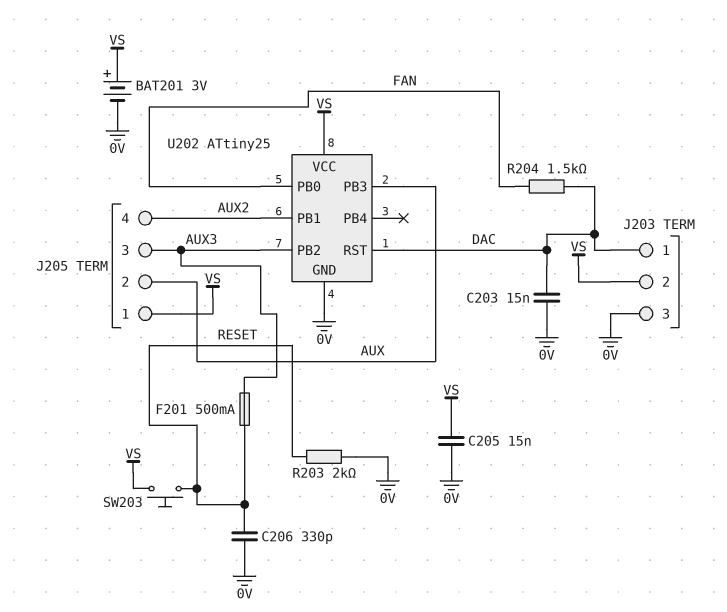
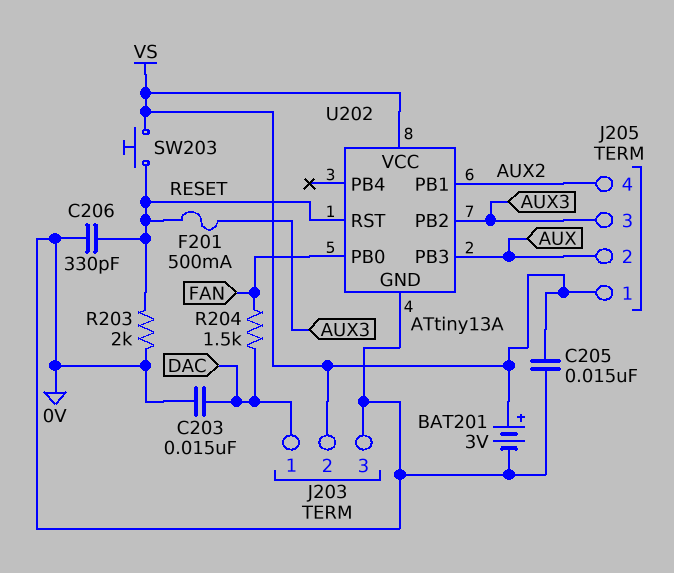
U202: ATtiny25 -> ATtiny13A
U202 pin RST: DAC -> RESET

